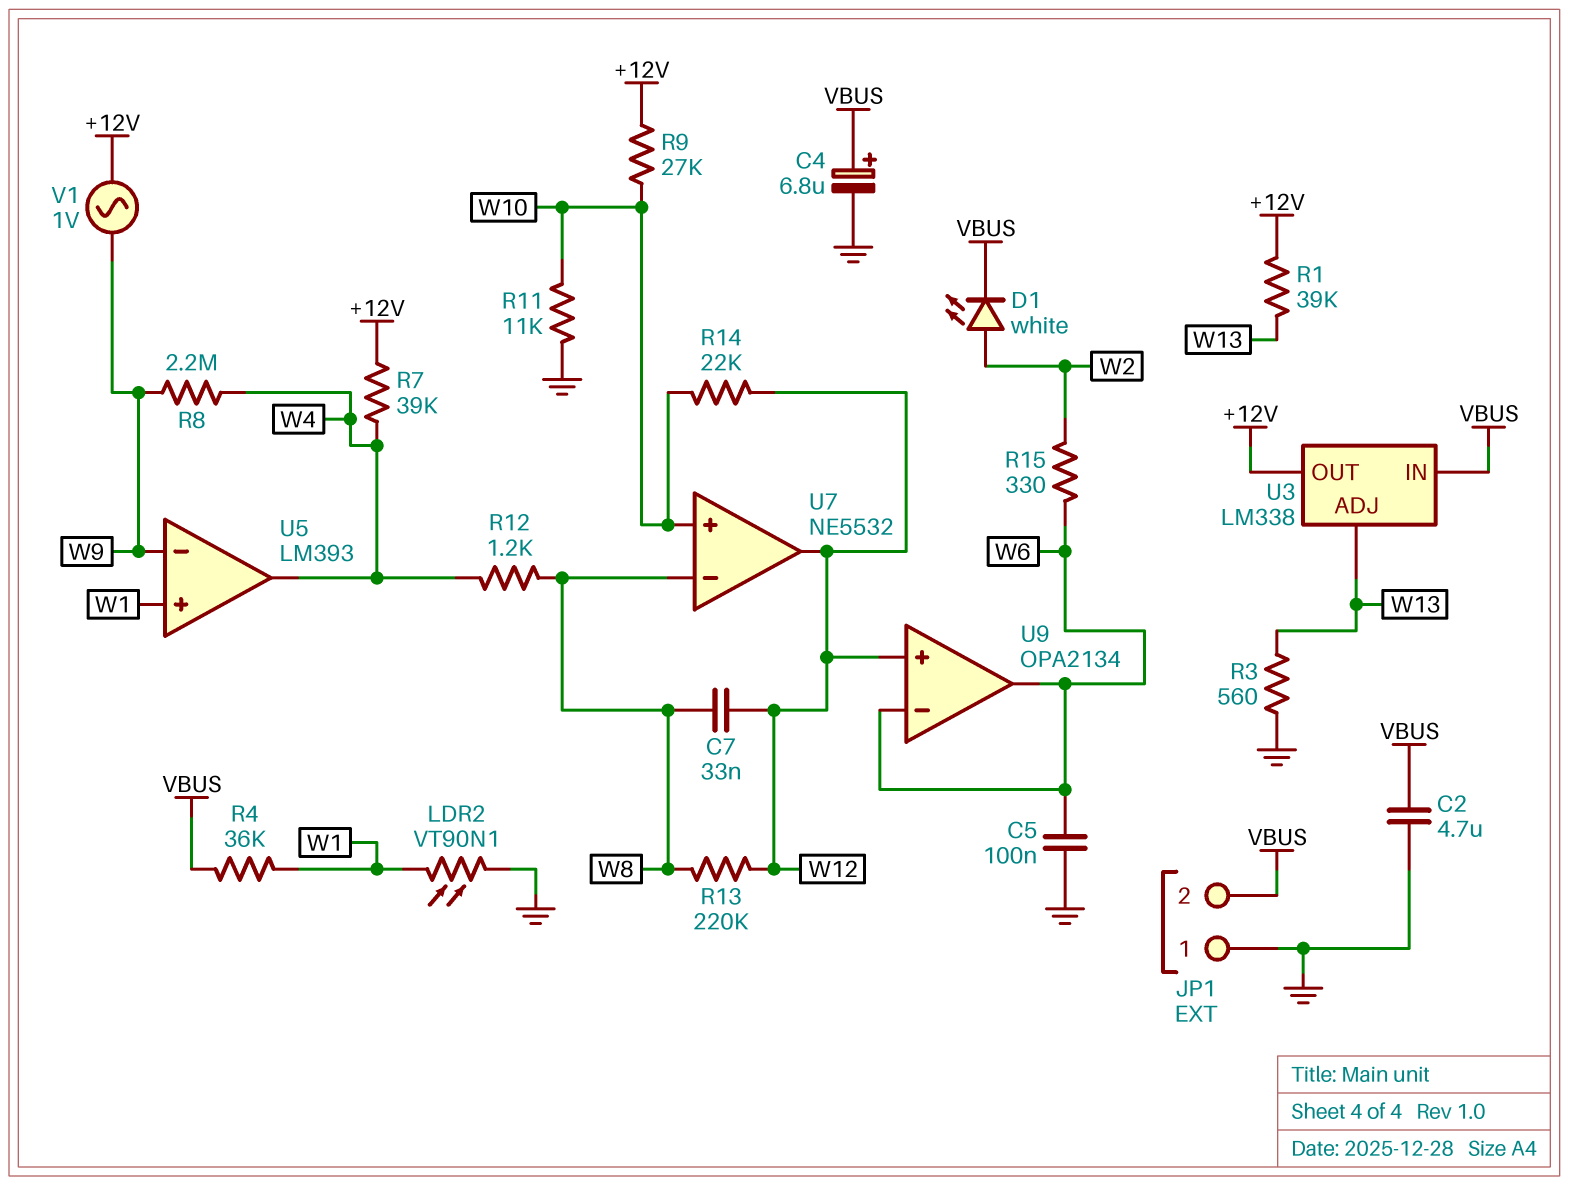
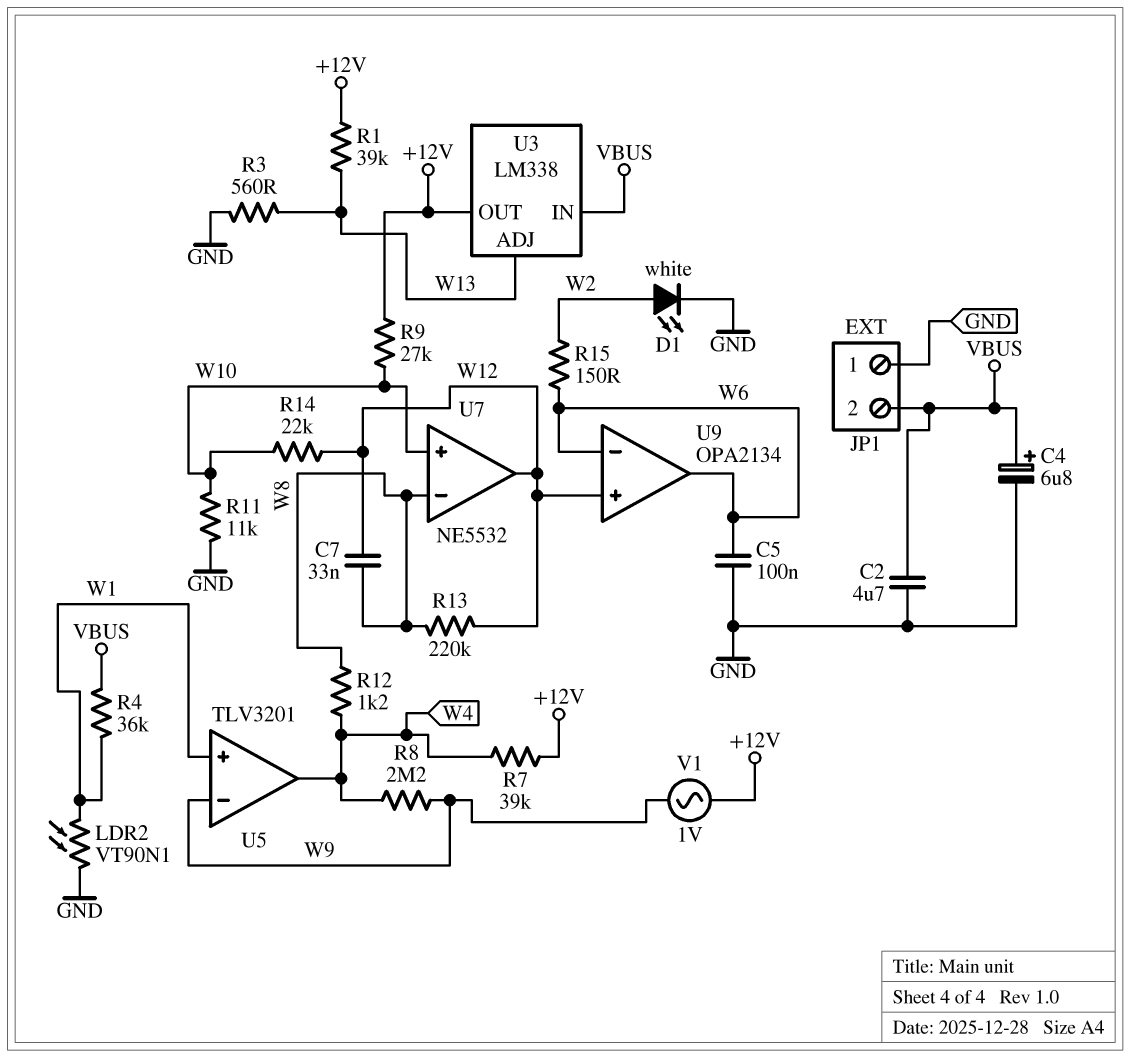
D1: LED white (A W2, K VBUS) -> LED white (A W2, K GND)
R15: 330 (W2, W6) -> 150 (W2, W6)
U5: LM393 -> TLV3201

